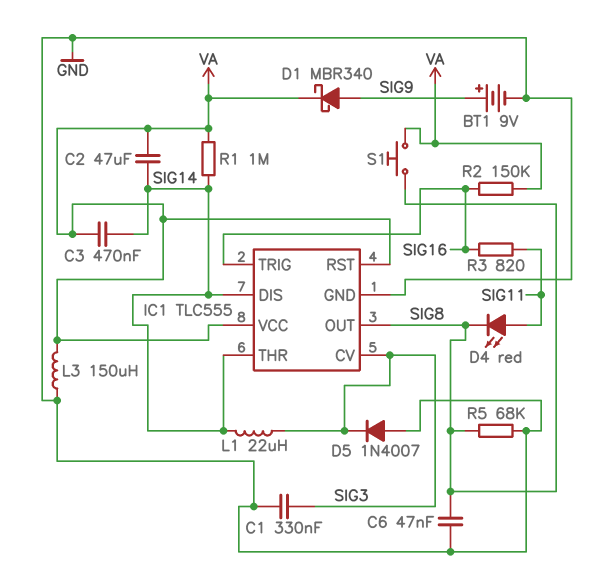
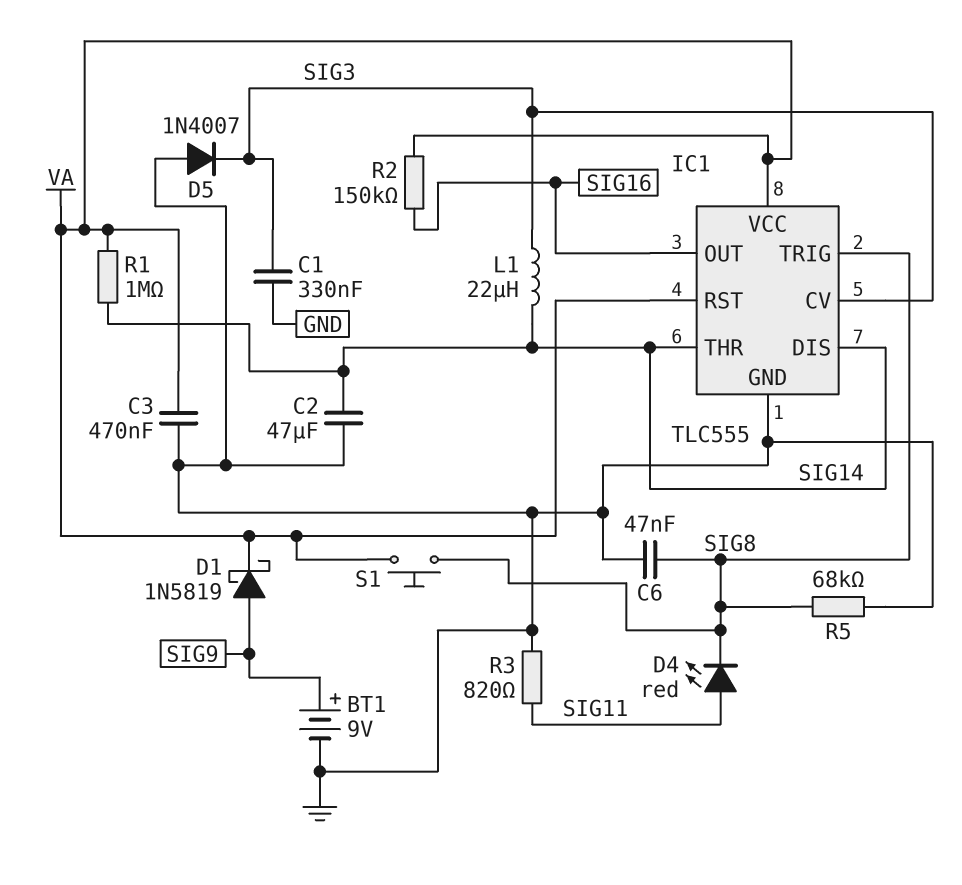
C2: 47uF (SIG14, VA) -> 47uF (GND, SIG14)
C3: 470nF (SIG14, VA) -> 470nF (GND, VA)
D1: schottky MBR340 (A SIG9, K VA) -> schottky 1N5819 (A SIG9, K VA)
IC1 pin OUT: SIG8 -> SIG16
IC1 pin TRIG: SIG16 -> SIG8
L3: 150uH (GND, VA) -> none
R3: 820 (SIG11, SIG16) -> 820 (GND, SIG11)

